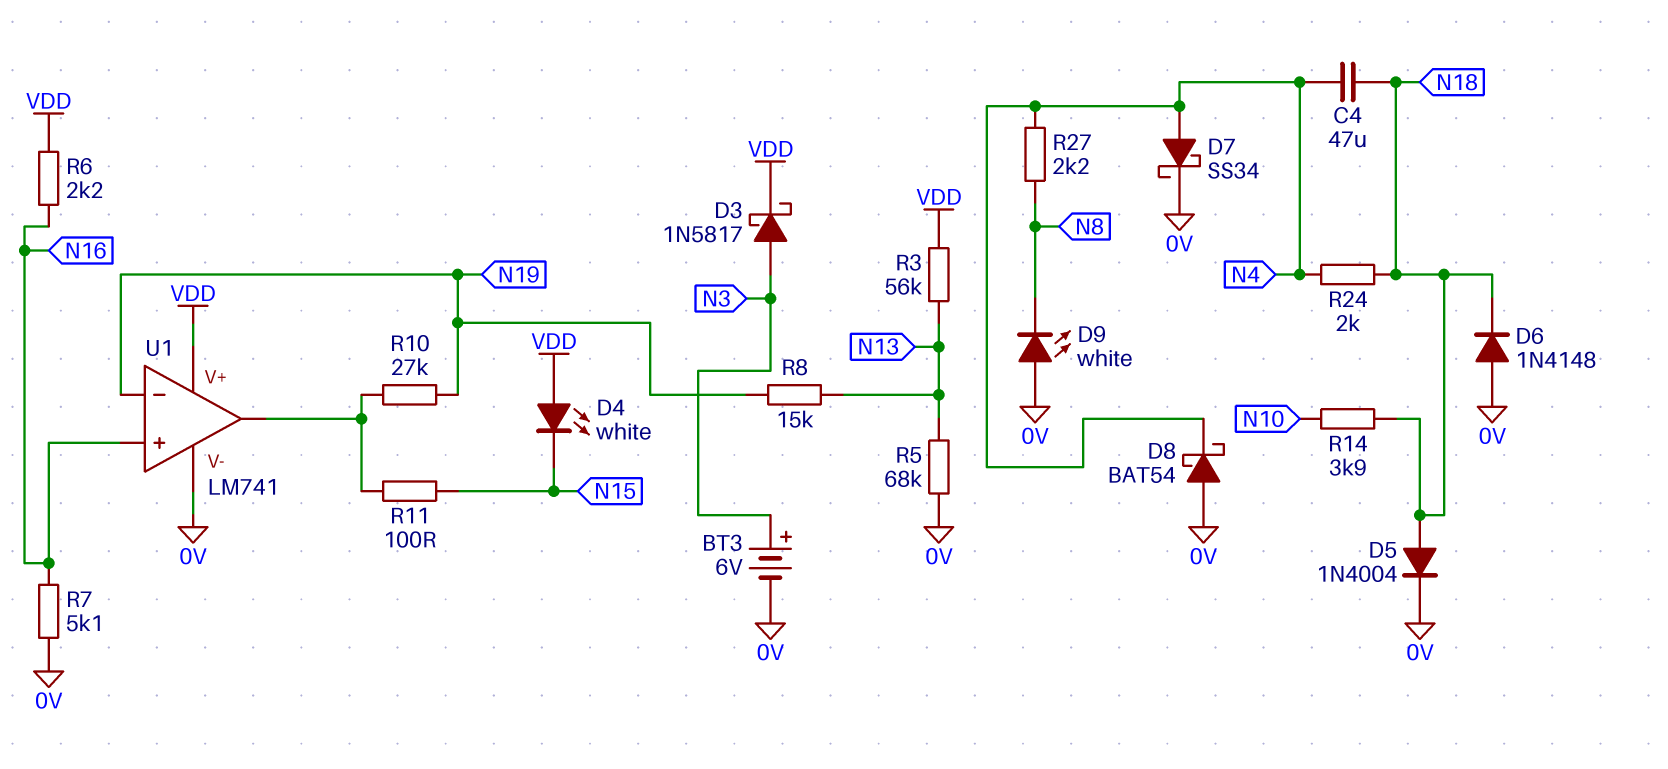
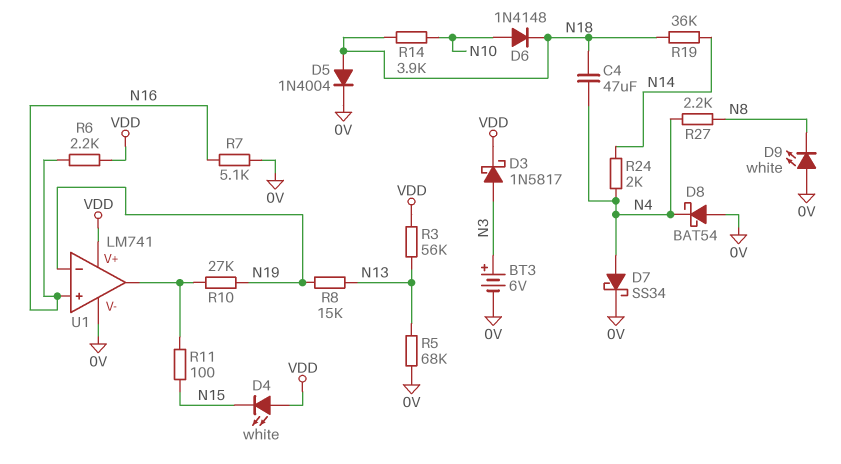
D6: diode 1N4148 (A 0V, K N18) -> diode 1N4148 (A N10, K N18)
R19: none -> 36k (N14, N18)
R24: 2k (N4, N18) -> 2k (N4, N14)

